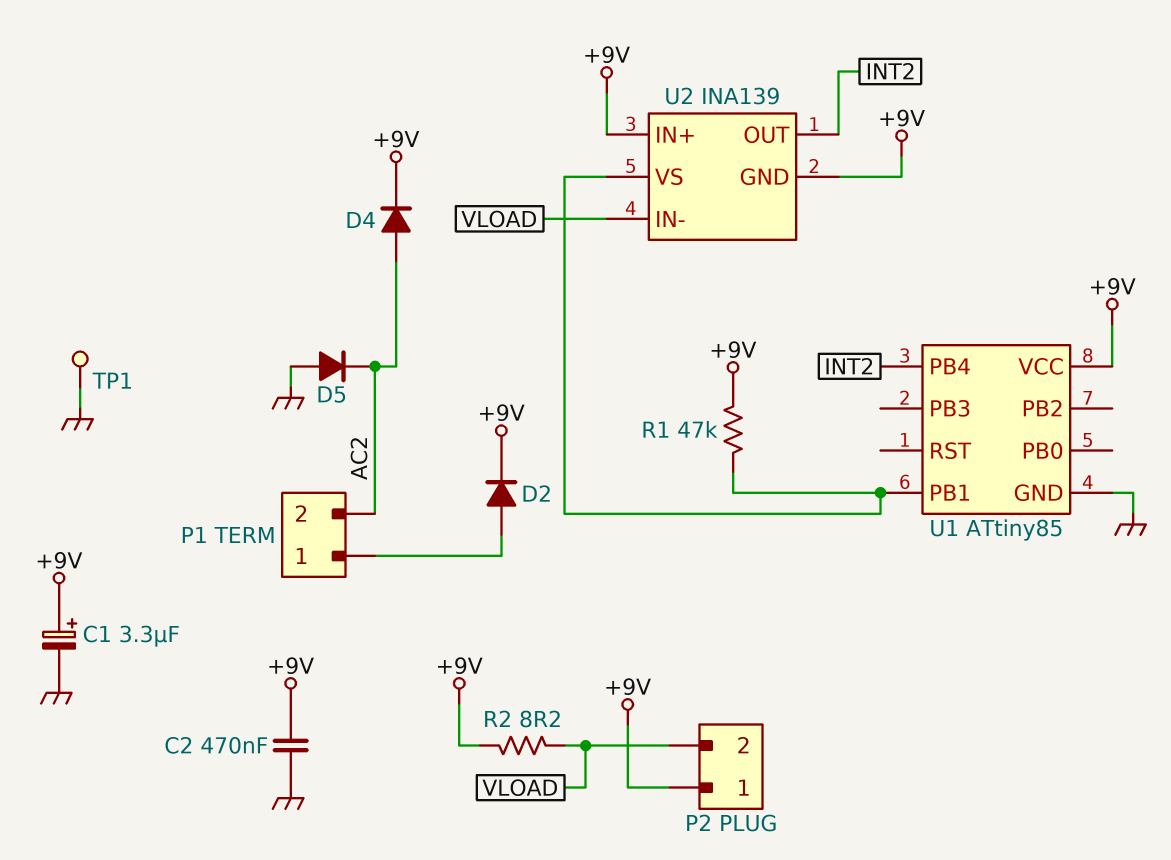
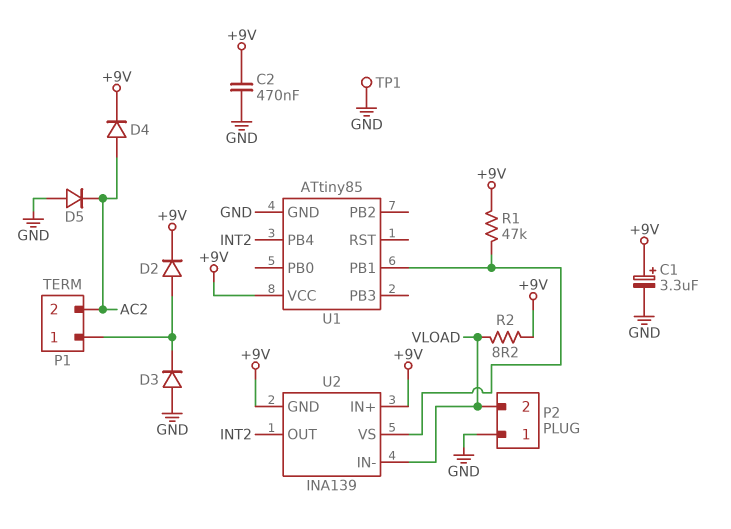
D3: none -> diode (A GND, K P1/1)
P2 pin 1: +9V -> GND

